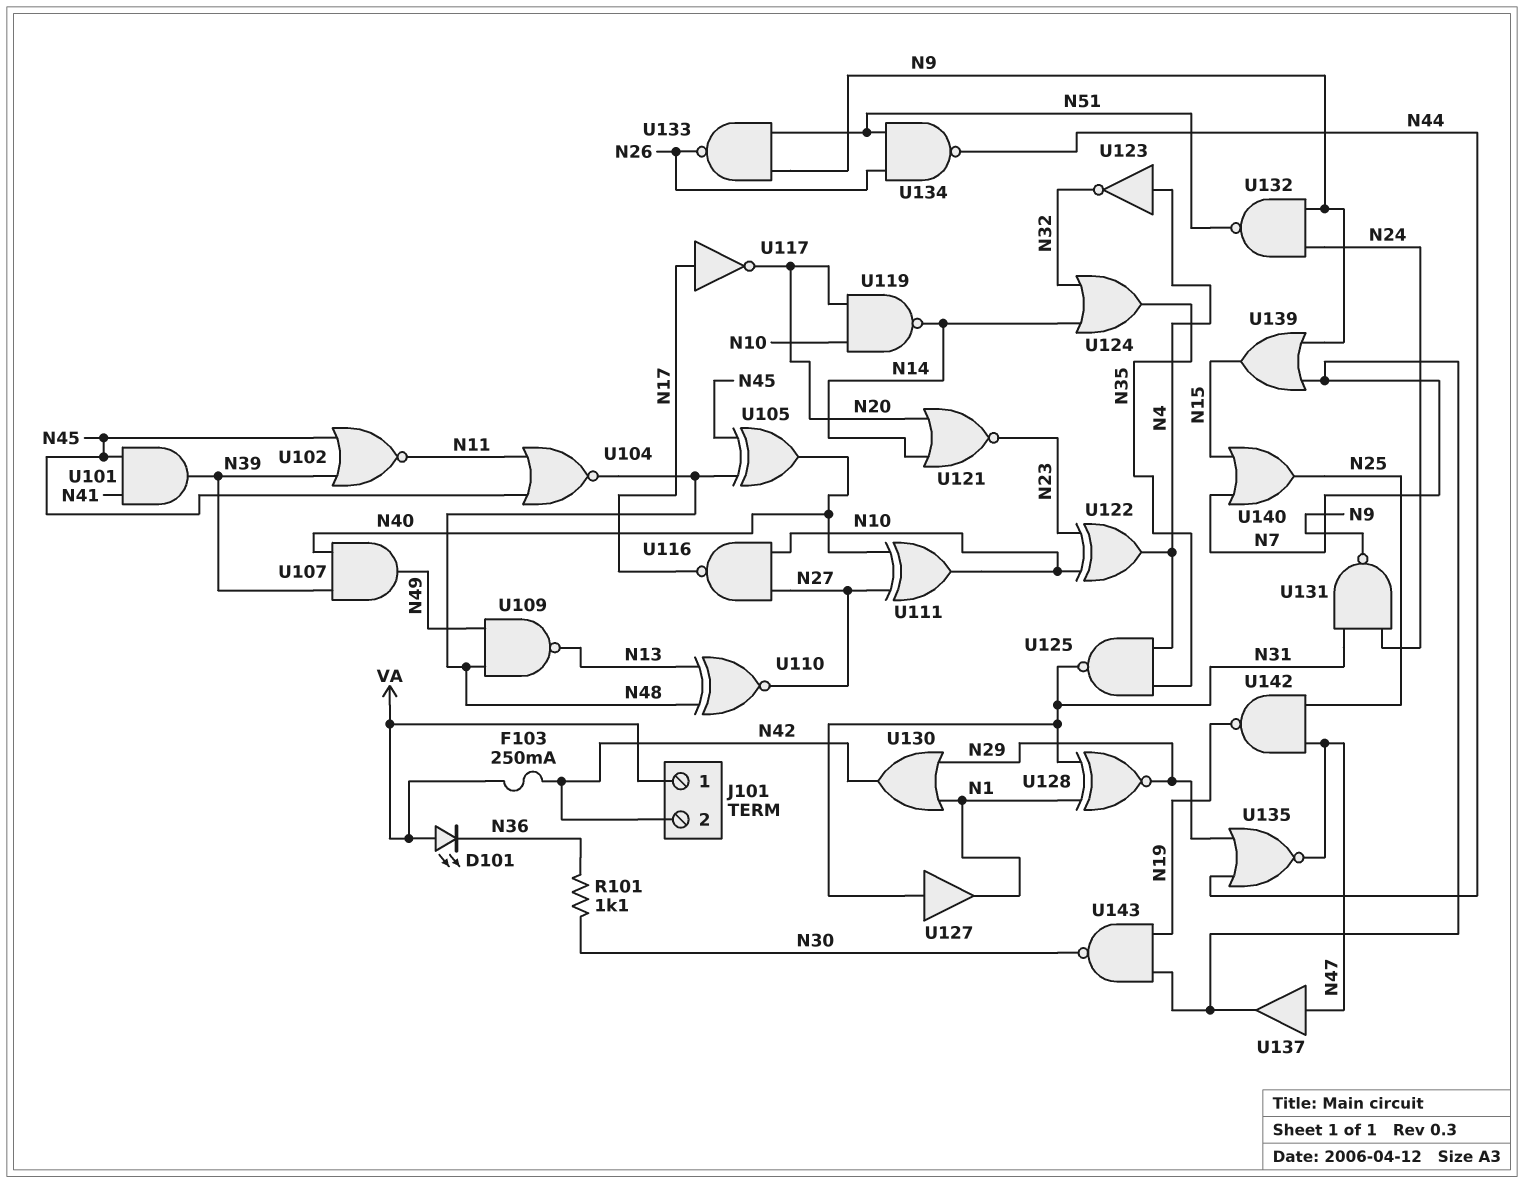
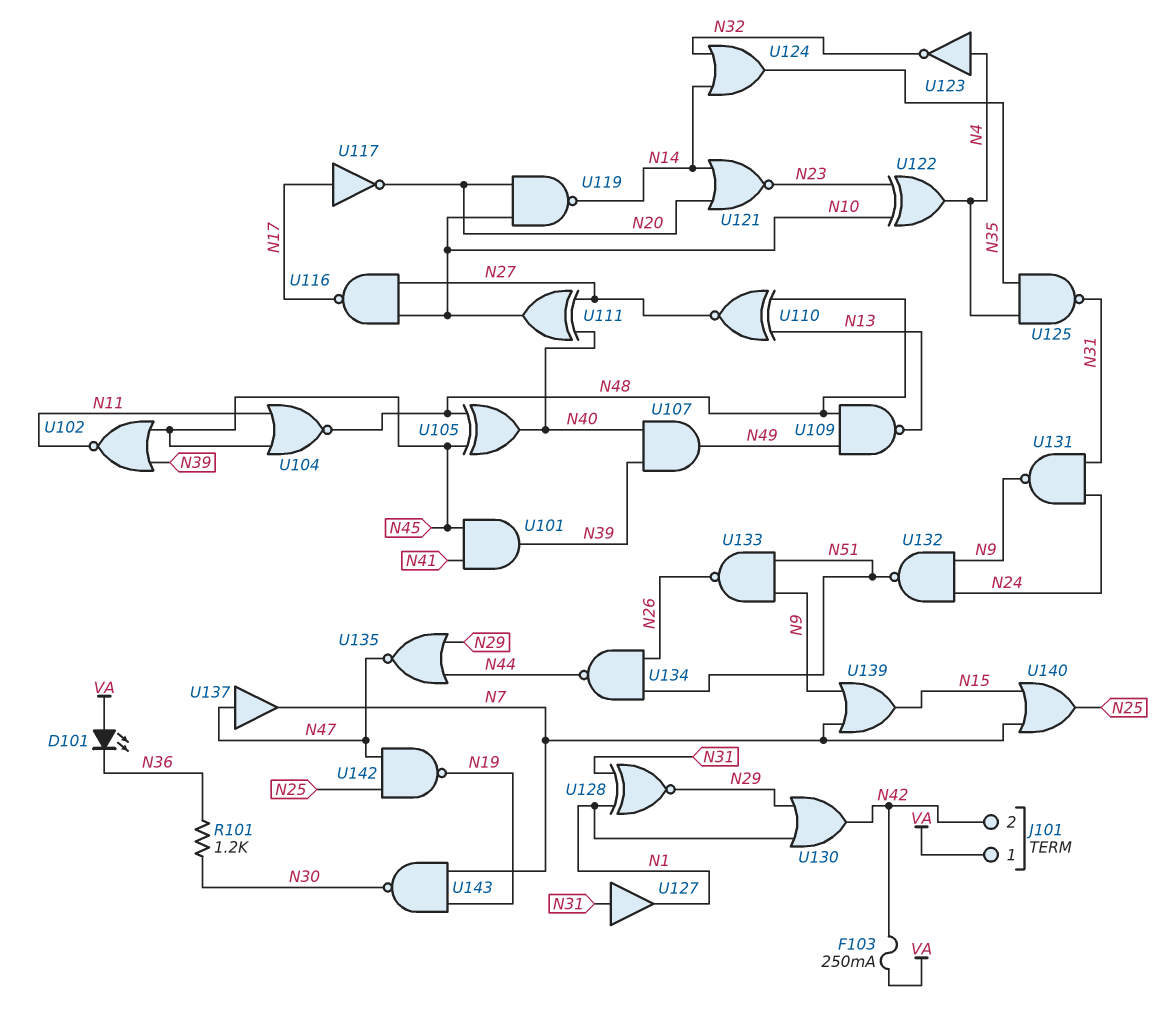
R101: 1.1k (N30, N36) -> 1.2k (N30, N36)

